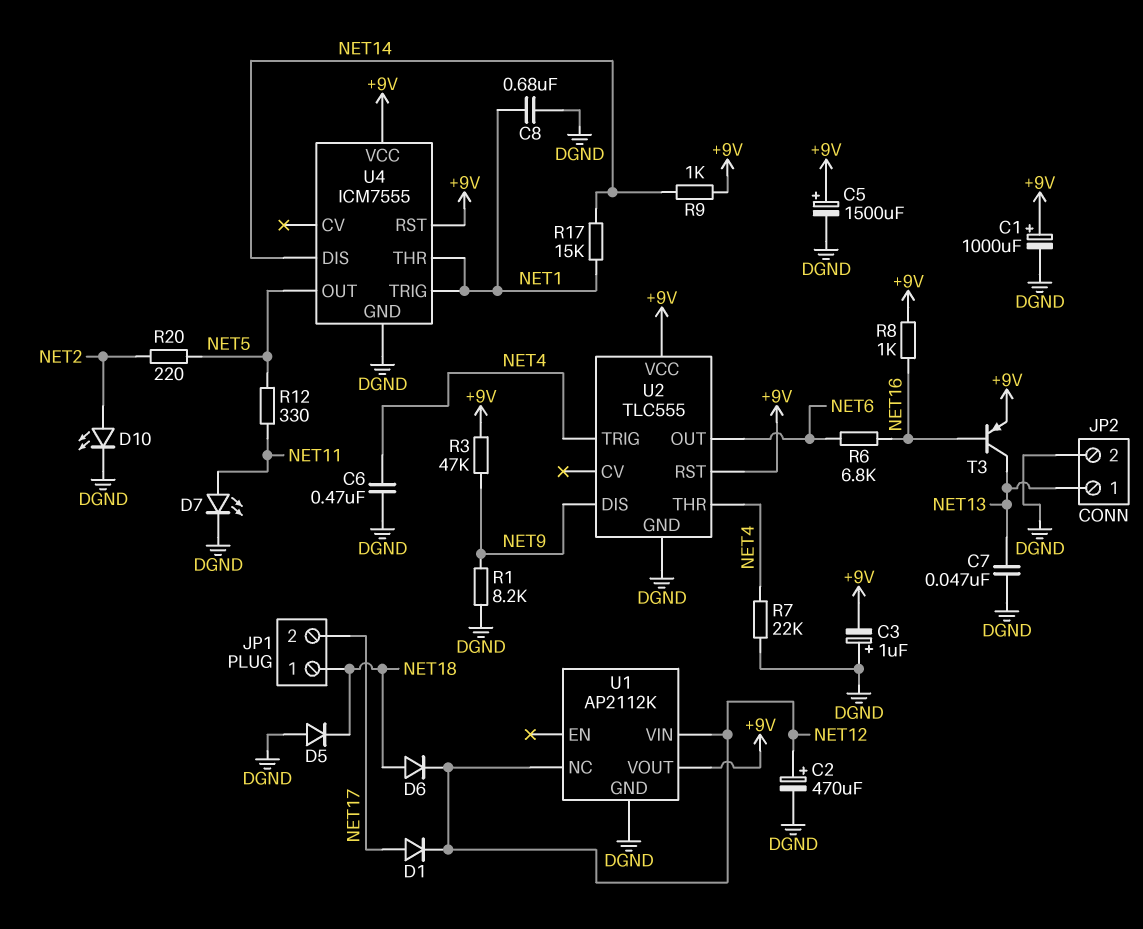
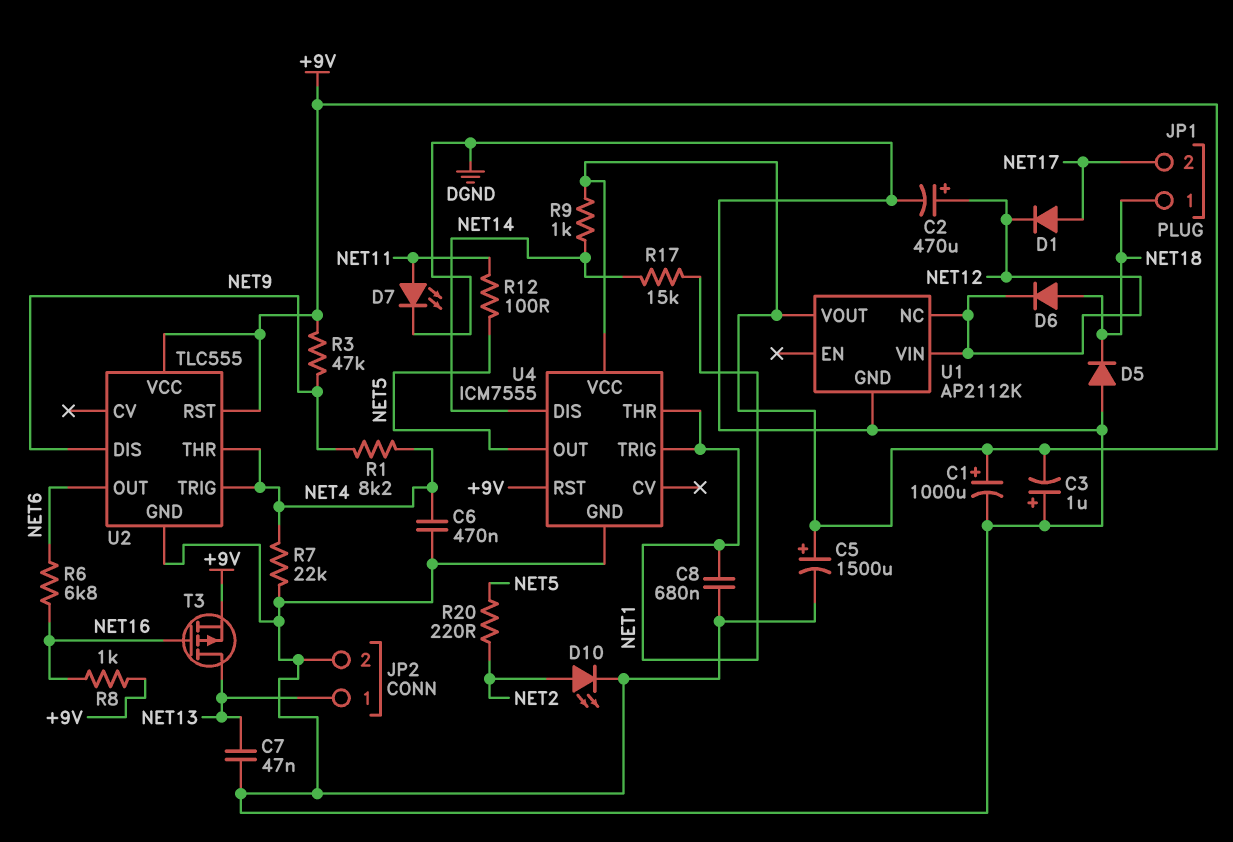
R1: 8.2k (DGND, NET9) -> 8.2k (NET4, NET9)
R12: 330 (NET5, NET11) -> 100 (NET5, NET11)
T3: PNP (B NET16, C NET13, E +9V) -> PMOS (G NET16, D NET13, S +9V)

